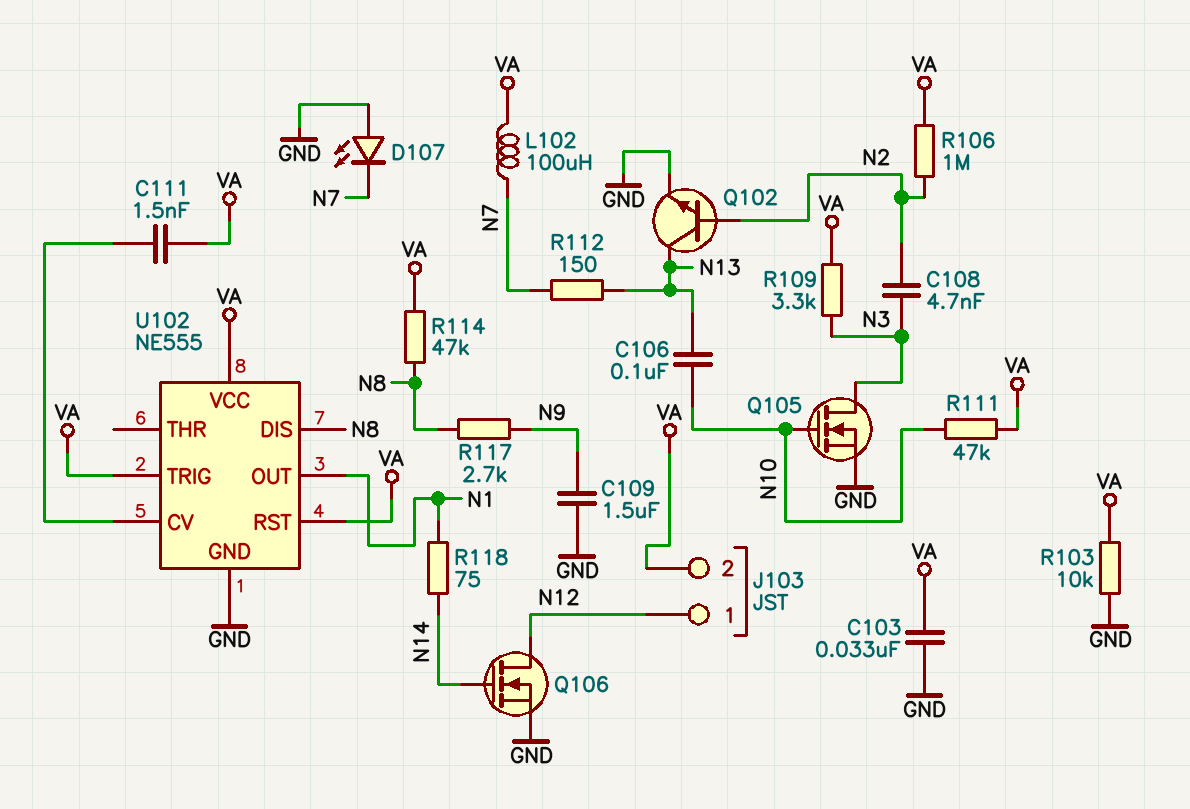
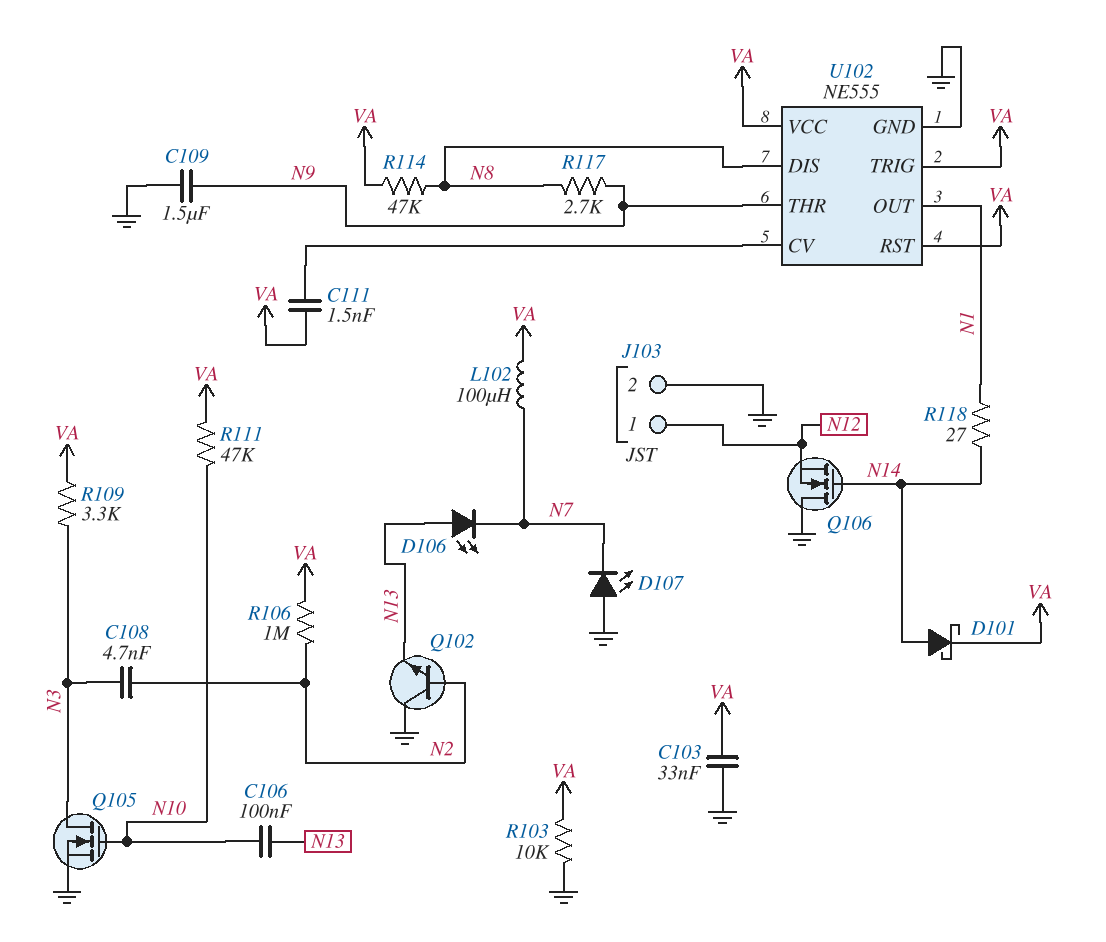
D101: none -> schottky (A N14, K VA)
D106: none -> LED (A N13, K N7)
J103 pin 2: VA -> GND
Q102: NPN (B N2, C N13, E GND) -> NPN (B N2, C GND, E N13)
Q106: NMOS (G N14, D N12, S GND) -> NMOS (G N14, D GND, S N12)
R112: 150 (N7, N13) -> none
R118: 75 (N1, N14) -> 27 (N1, N14)
U102 pin THR: none -> N9

